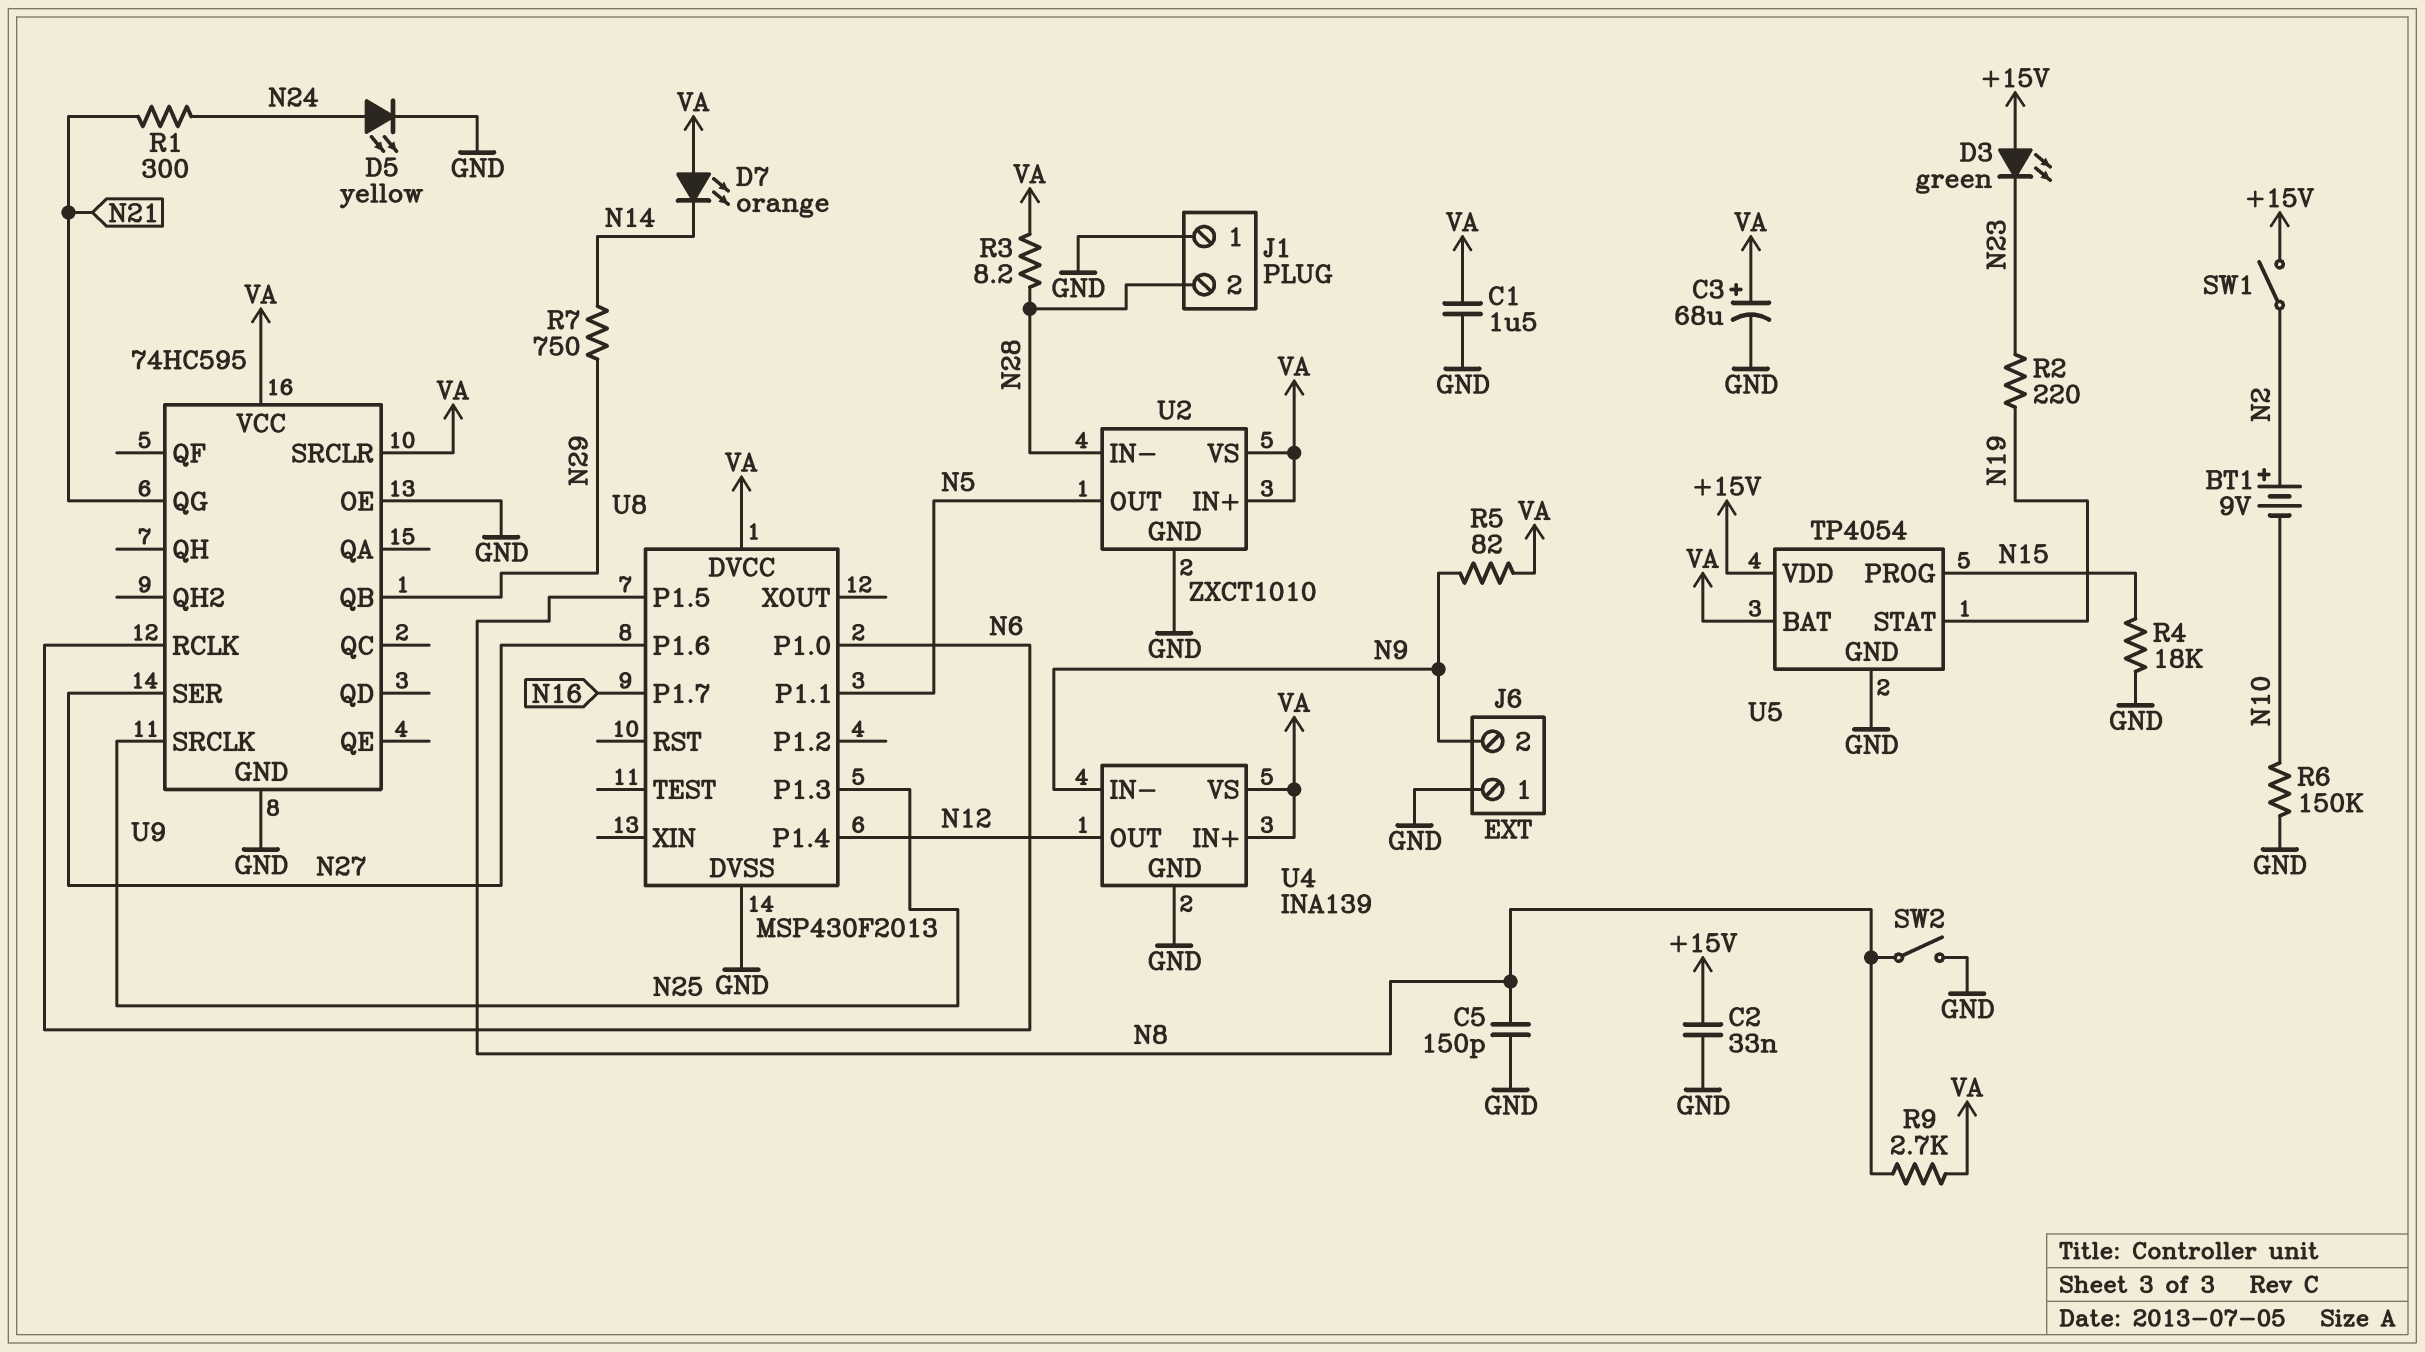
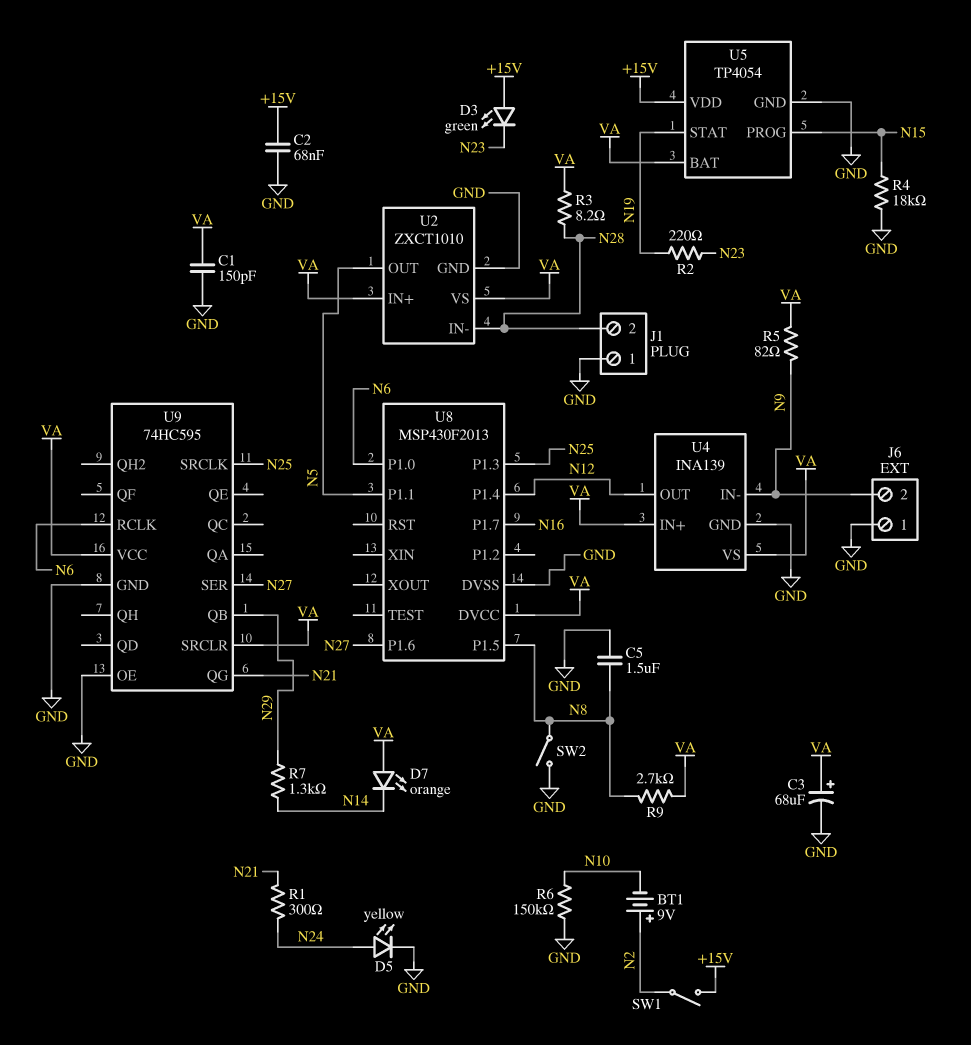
C1: 1.5uF (GND, VA) -> 150pF (GND, VA)
C2: 33nF (+15V, GND) -> 68nF (+15V, GND)
C5: 150pF (GND, N8) -> 1.5uF (GND, N8)
R7: 750 (N14, N29) -> 1.3k (N14, N29)

